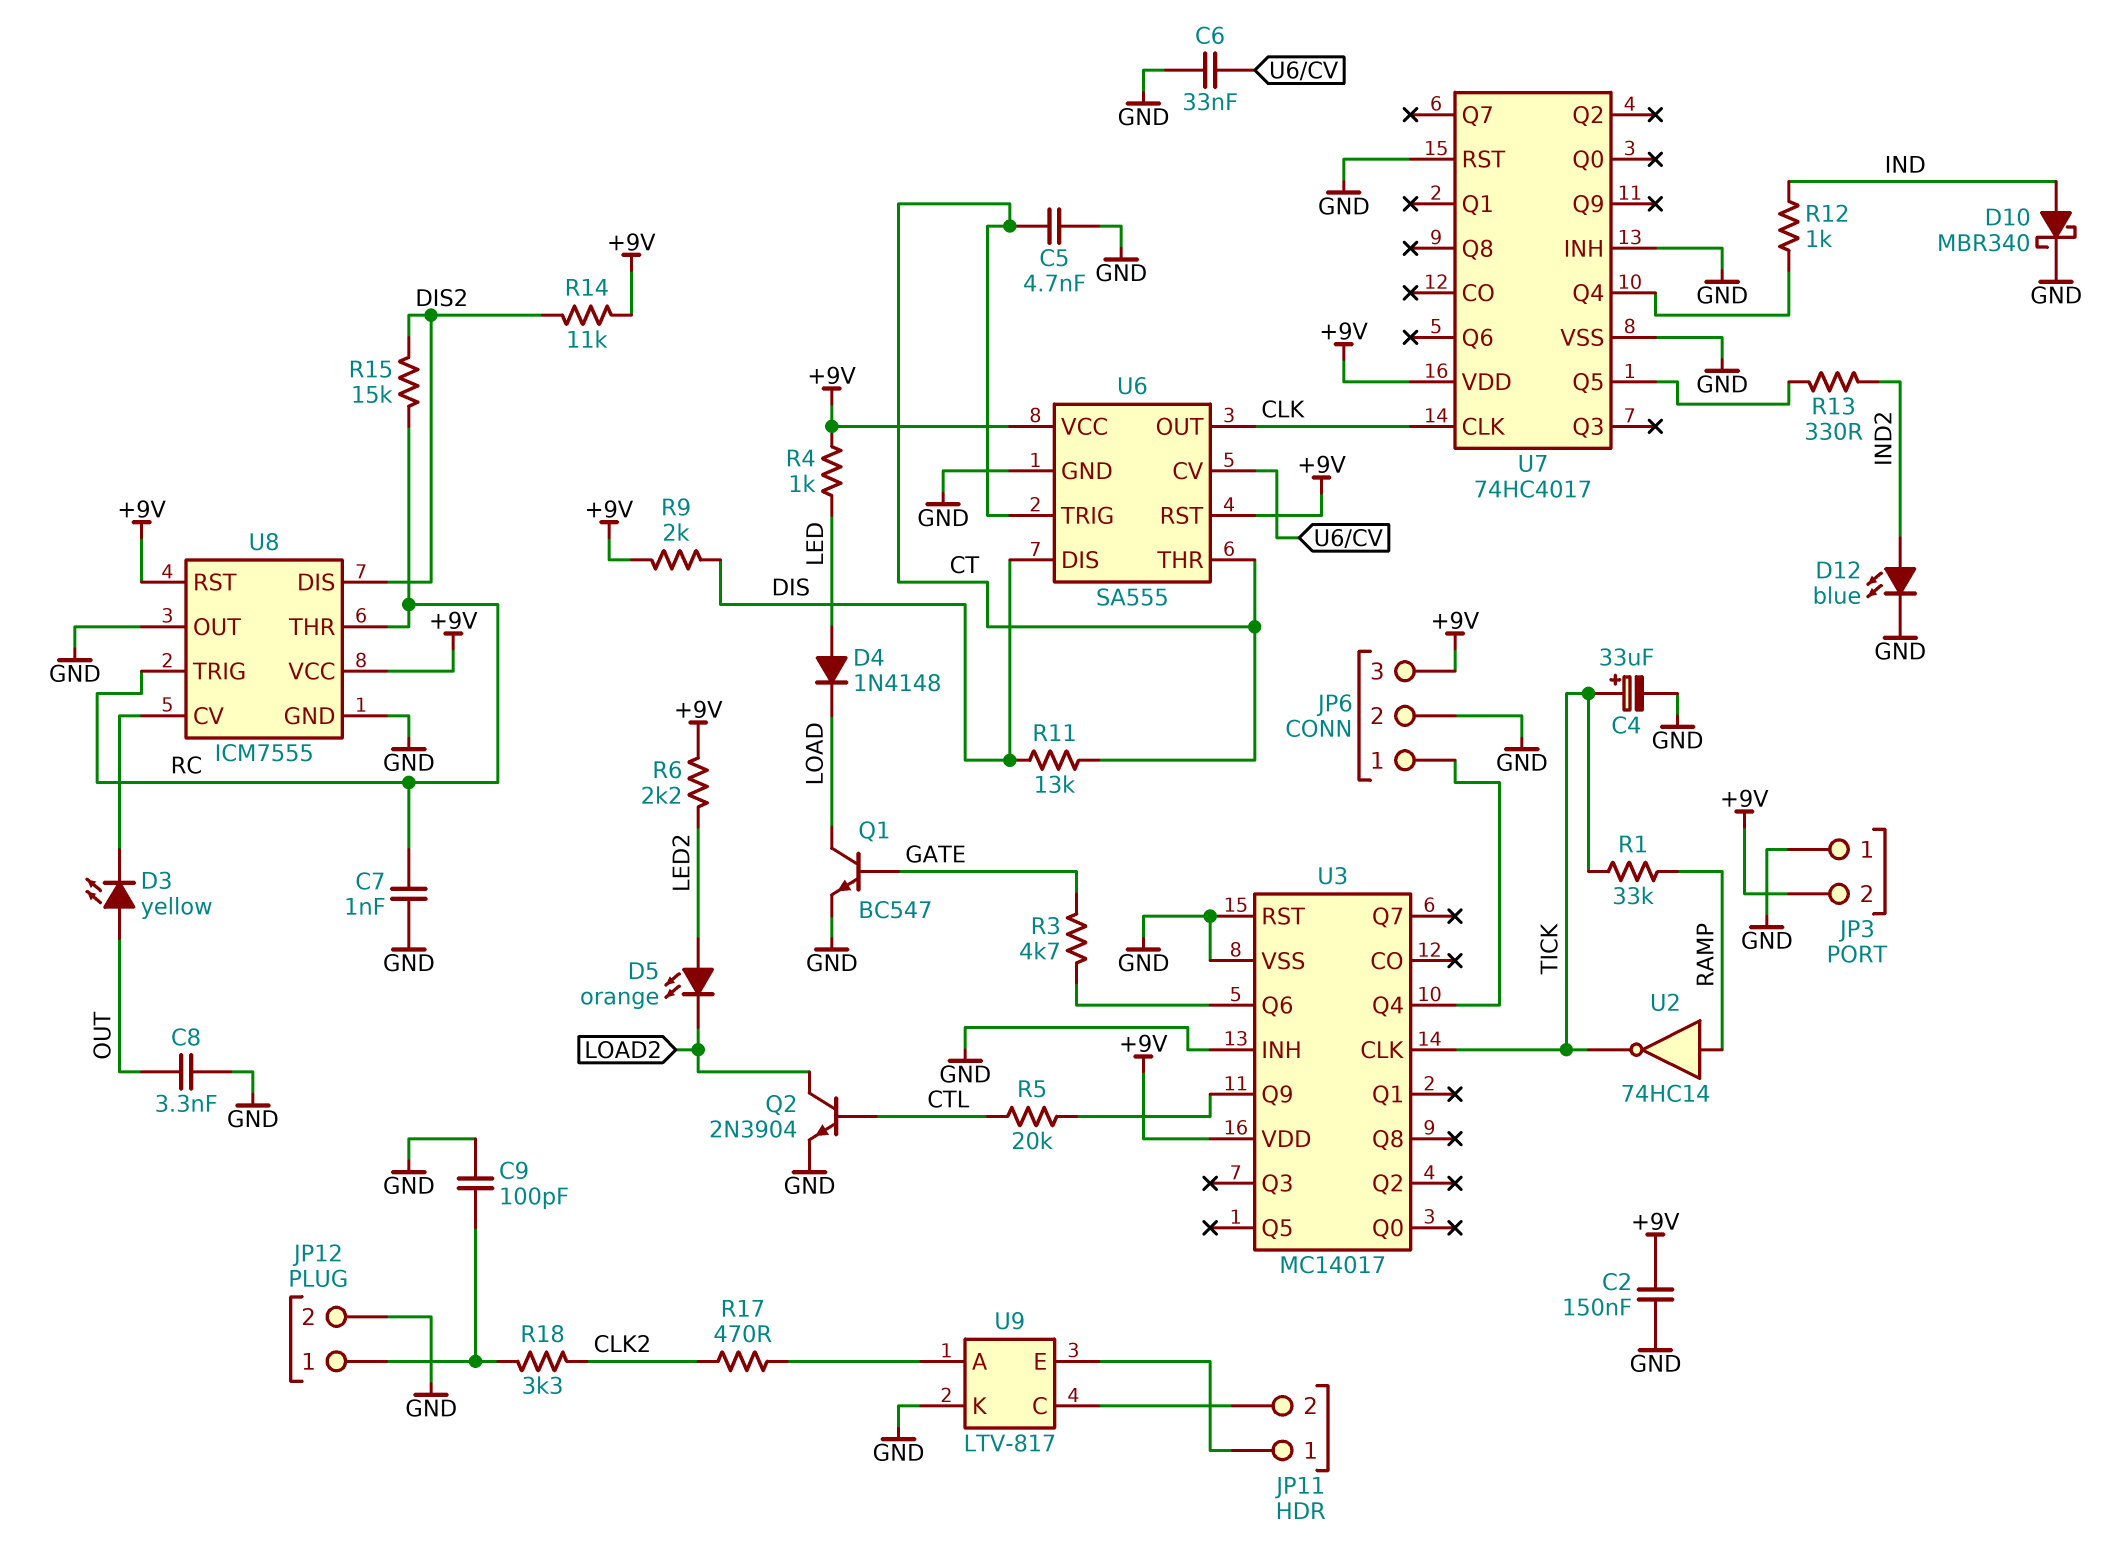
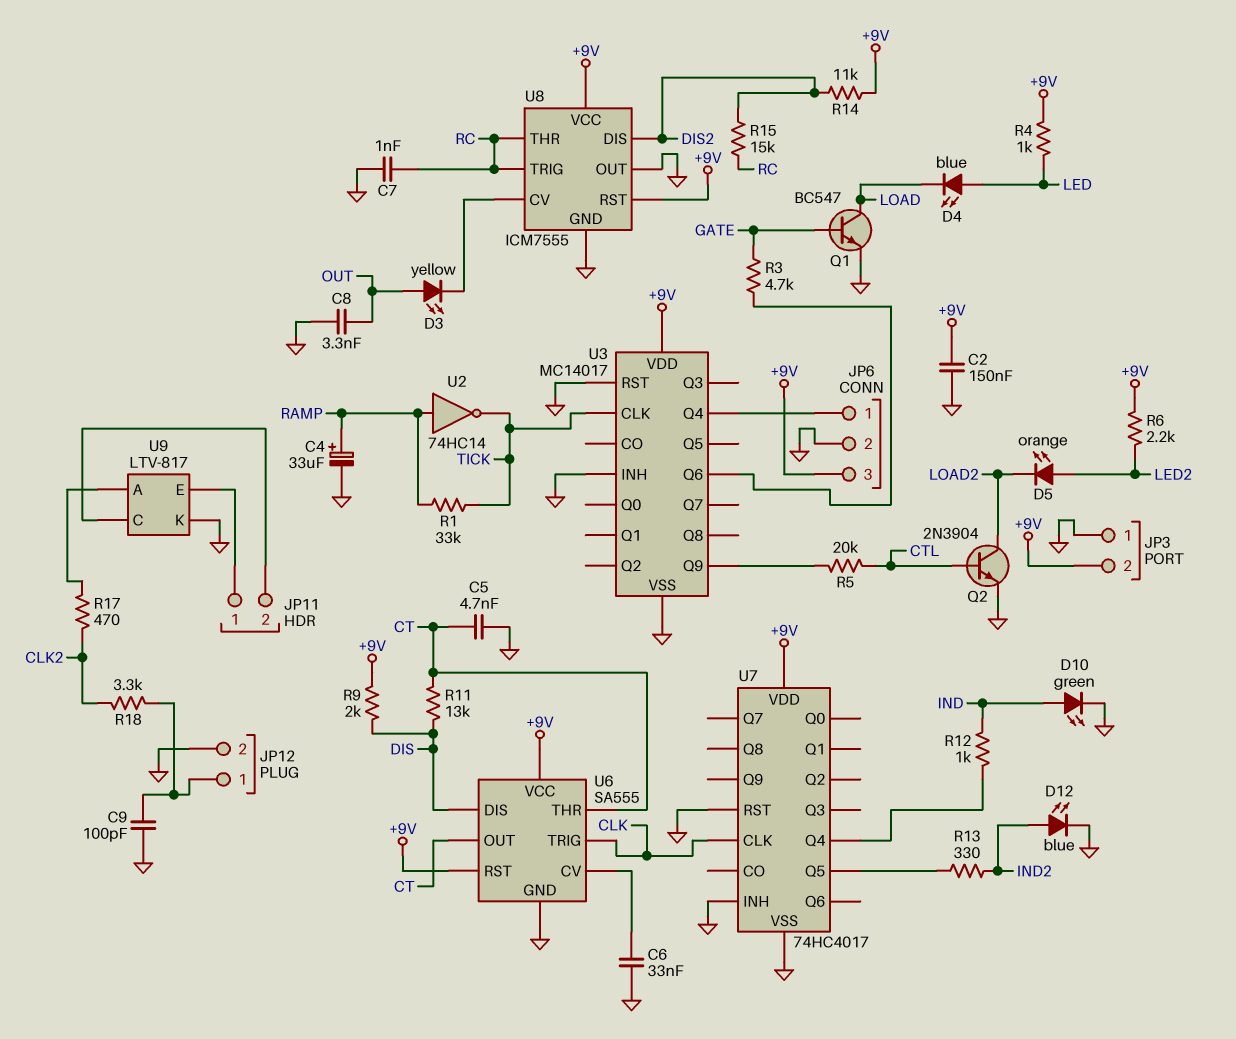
C4: 33uF (plus TICK, minus GND) -> 33uF (plus RAMP, minus GND)
D4: diode 1N4148 (A LED, K LOAD) -> LED blue (A LED, K LOAD)
D10: schottky MBR340 (A IND, K GND) -> LED green (A IND, K GND)
U6 pin OUT: CLK -> CT
U6 pin TRIG: CT -> CLK

